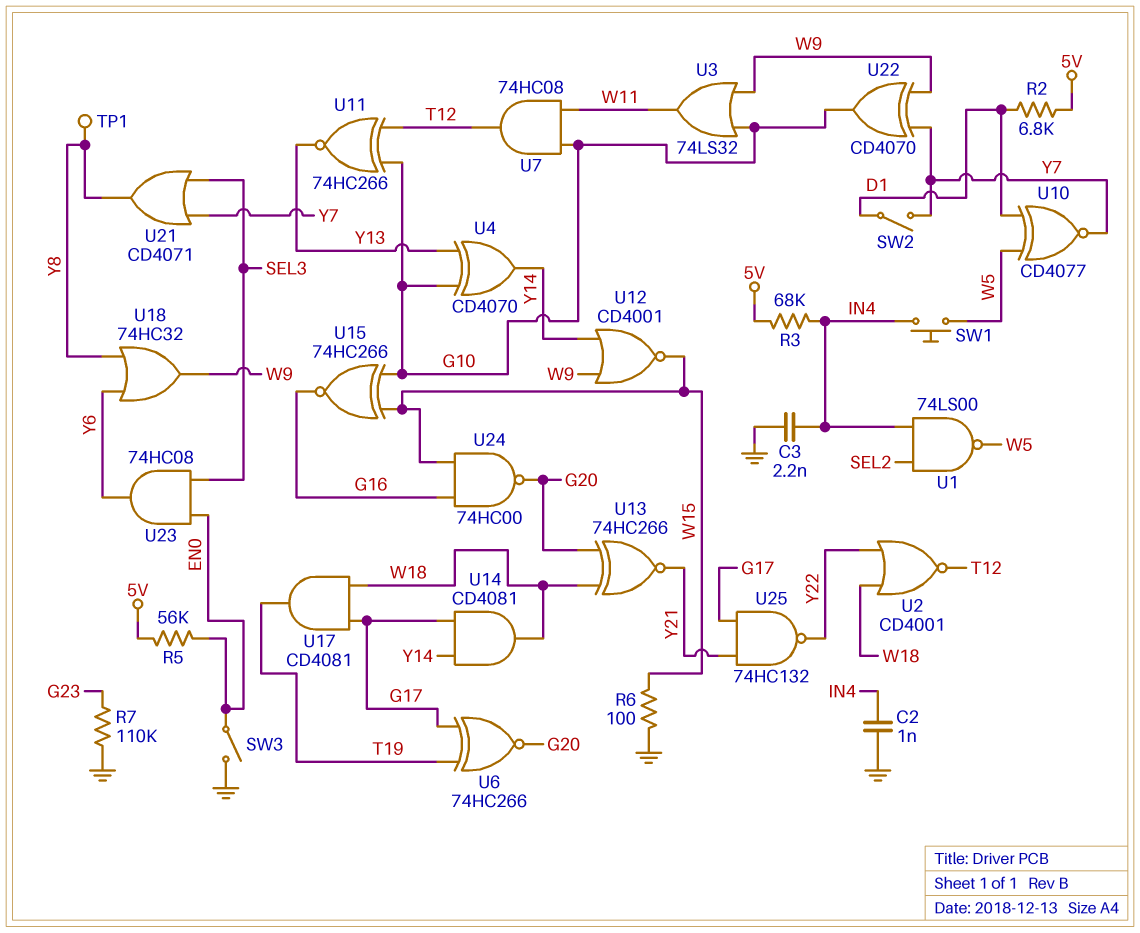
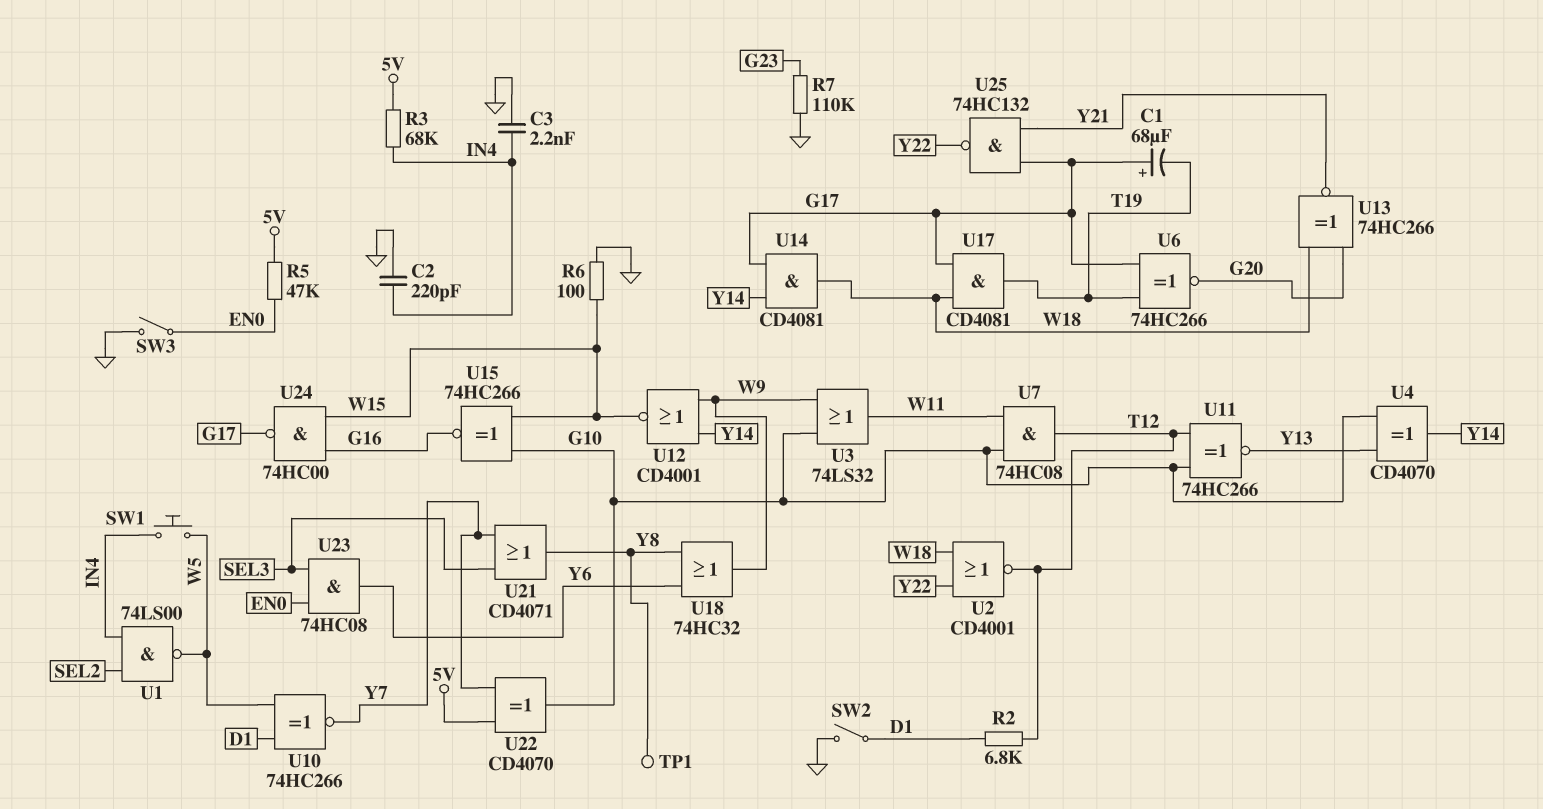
C1: none -> 68uF (plus G17, minus T19)
C2: 1nF (GND, IN4) -> 220pF (GND, IN4)
R2: 6.8k (5V, D1) -> 6.8k (D1, T12)
R5: 56k (5V, EN0) -> 47k (5V, EN0)
SW2: switch (D1, Y7) -> switch (D1, GND)
U10: XNOR CD4077 (in D1, in W5, out Y7) -> XNOR 74HC266 (in D1, in W5, out Y7)
U22: XOR CD4070 (in W9, in Y7, out G10) -> XOR CD4070 (in 5V, in Y7, out G10)
U24: NAND 74HC00 (in G16, in W15, out G20) -> NAND 74HC00 (in G16, in W15, out G17)

